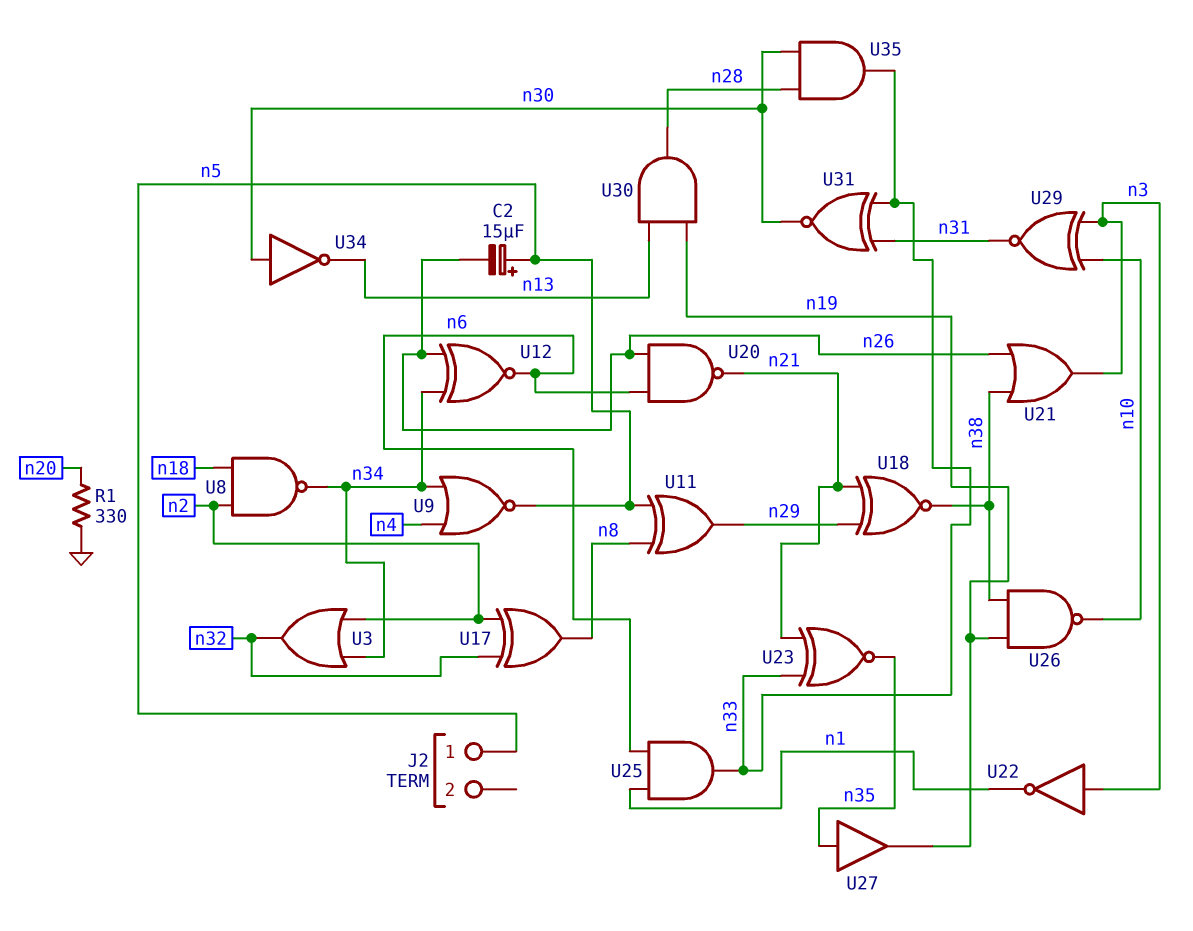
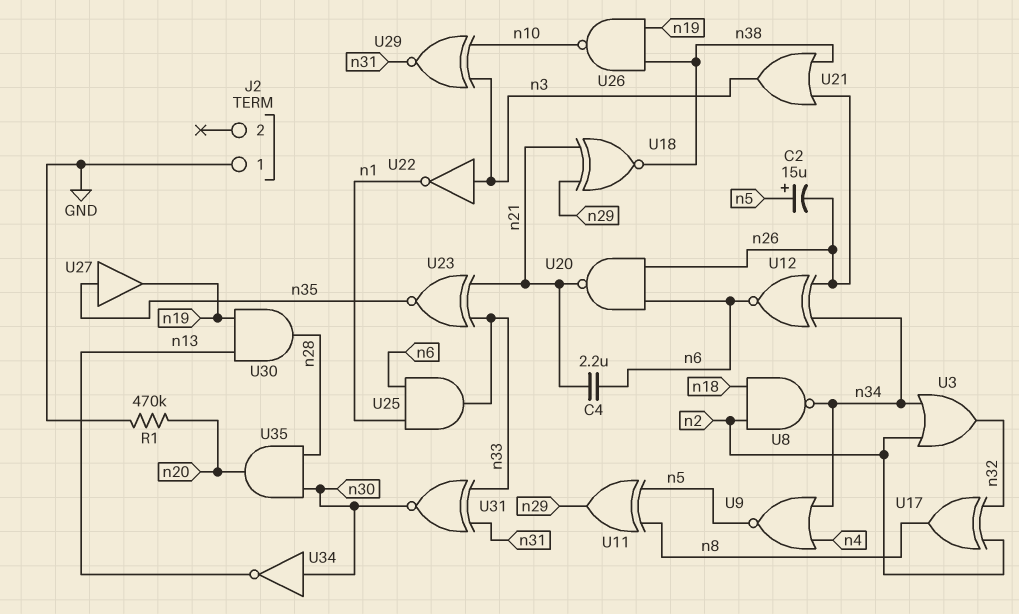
C4: none -> 2.2uF (n6, n21)
J2 pin 1: n5 -> GND
R1: 330 (GND, n20) -> 470k (GND, n20)
U35: AND (in n28, in n30, out n33) -> AND (in n28, in n30, out n20)

